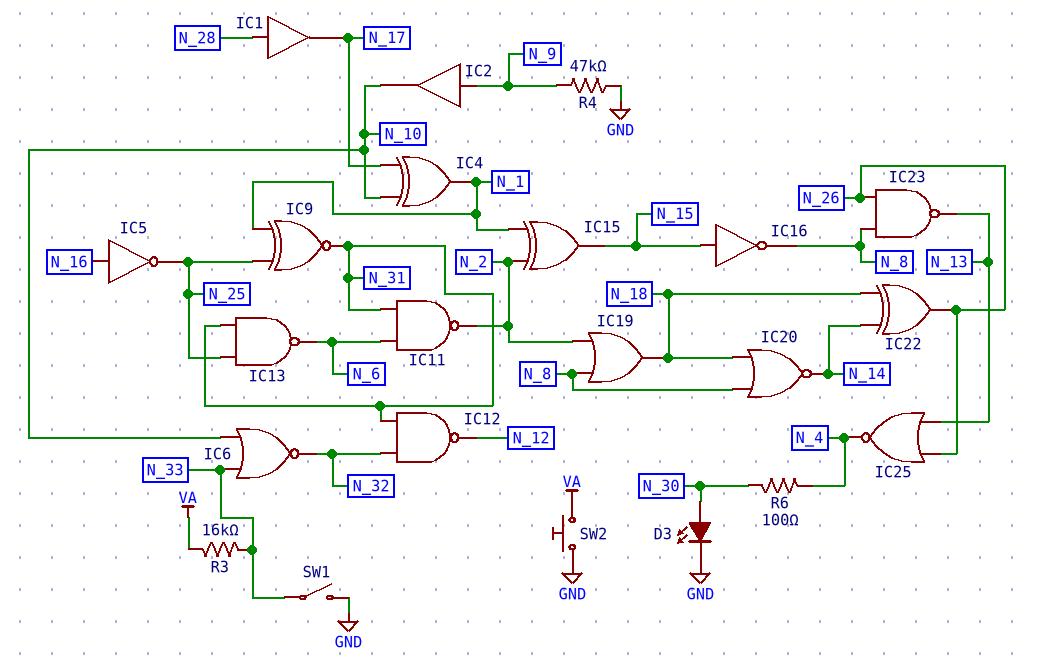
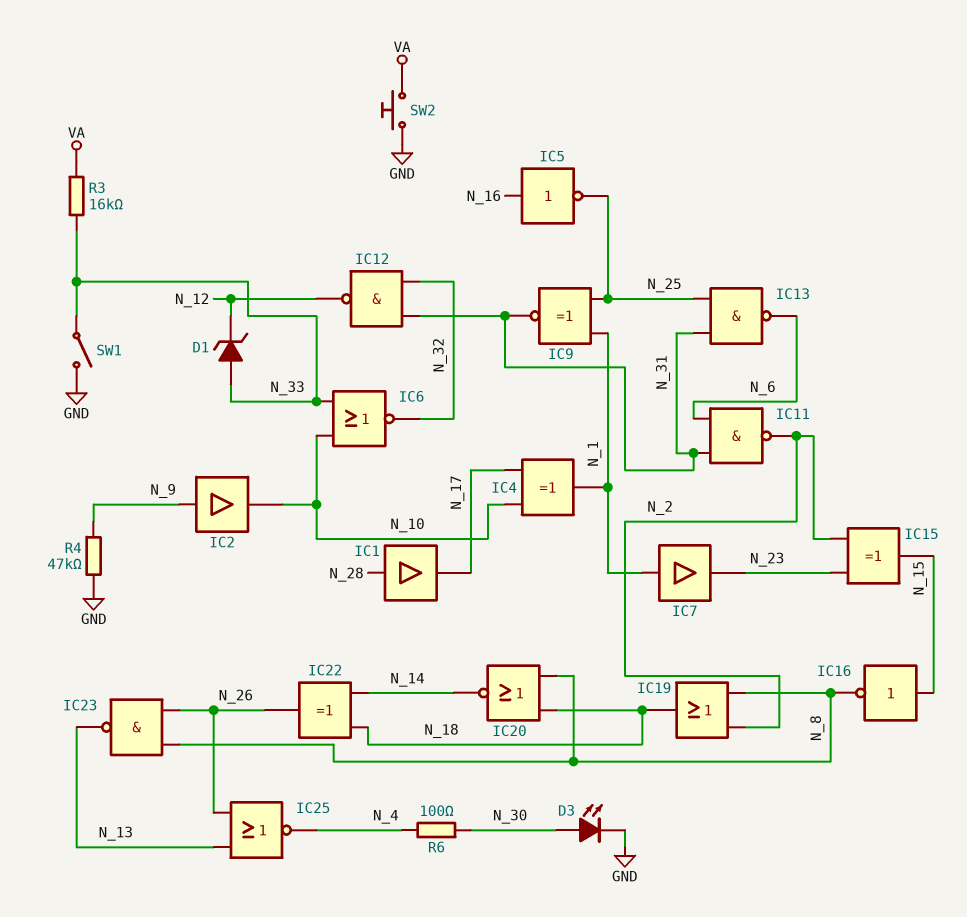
D1: none -> zener (A N_33, K N_12)
IC7: none -> buffer (in N_1, out N_23)
IC15: XOR (in N_1, in N_2, out N_15) -> XOR (in N_2, in N_23, out N_15)

